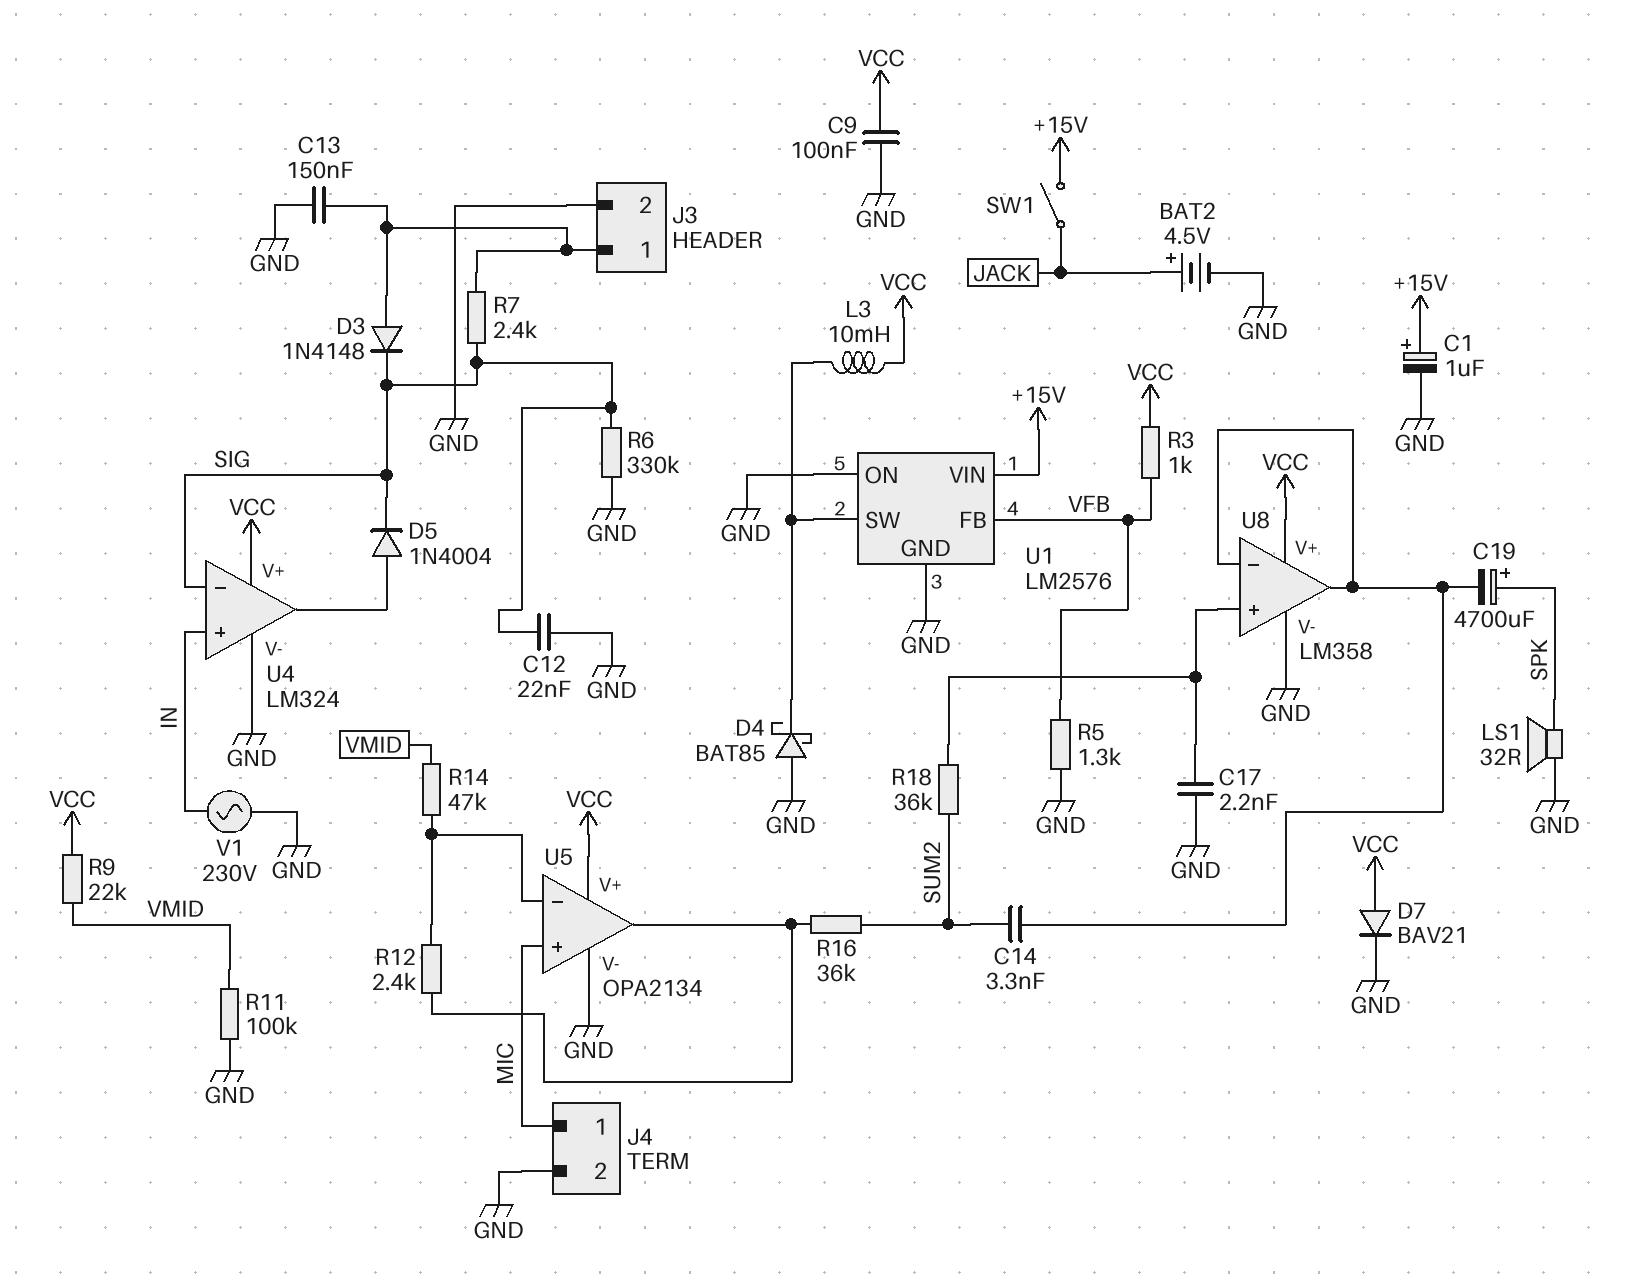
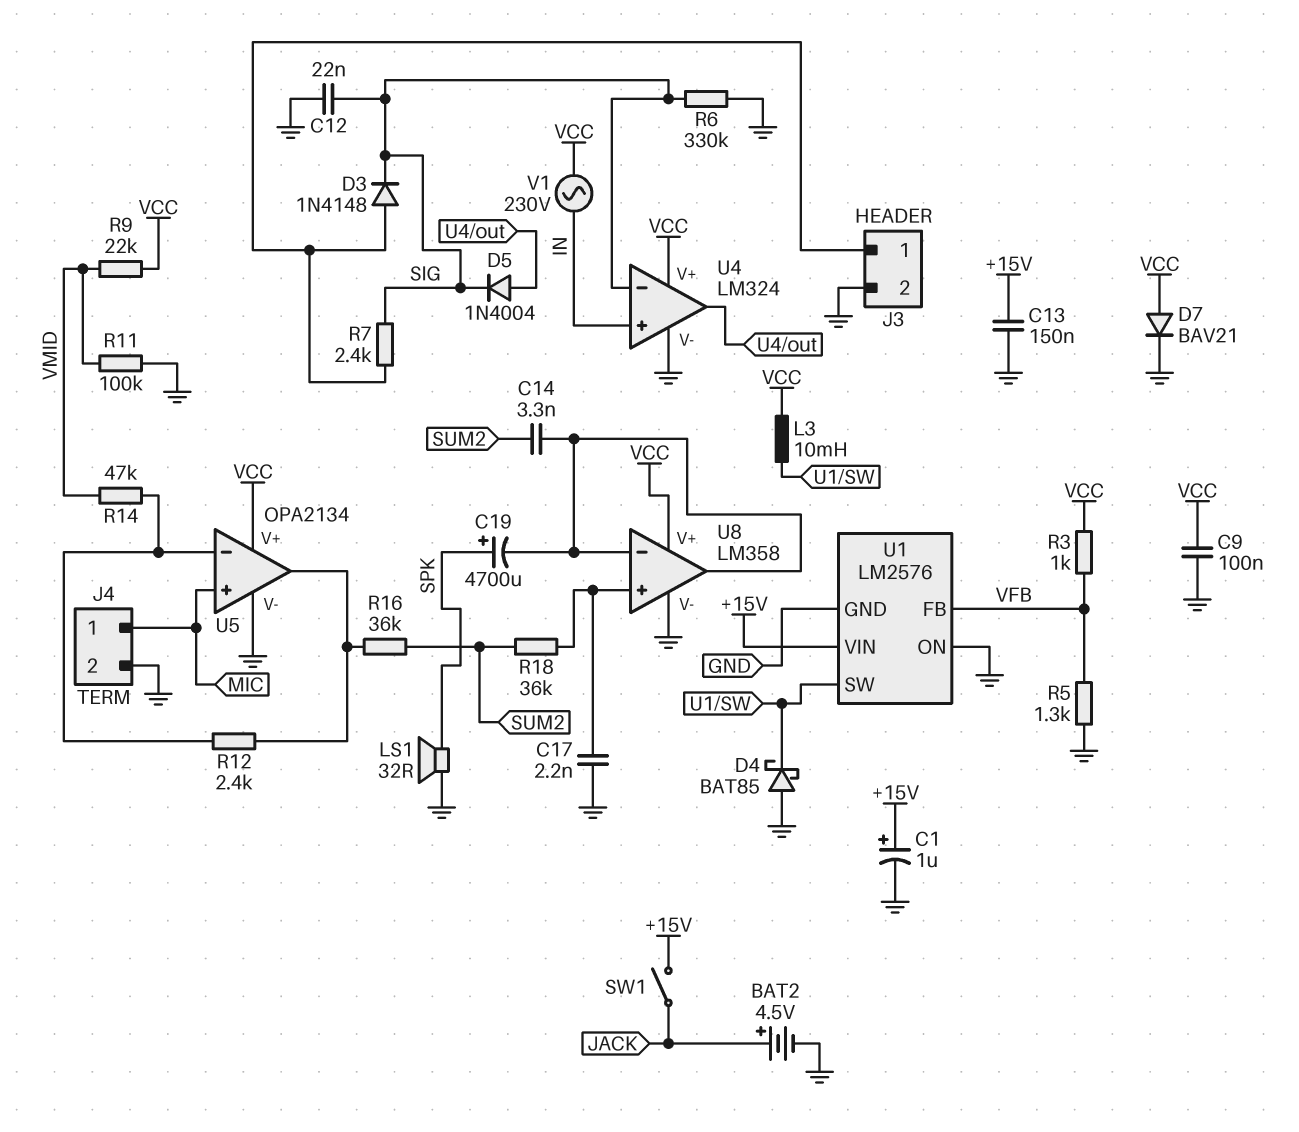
C13: 150nF (GND, J3/1) -> 150nF (+15V, GND)
V1: AC 230V (GND, IN) -> AC 230V (IN, VCC)

